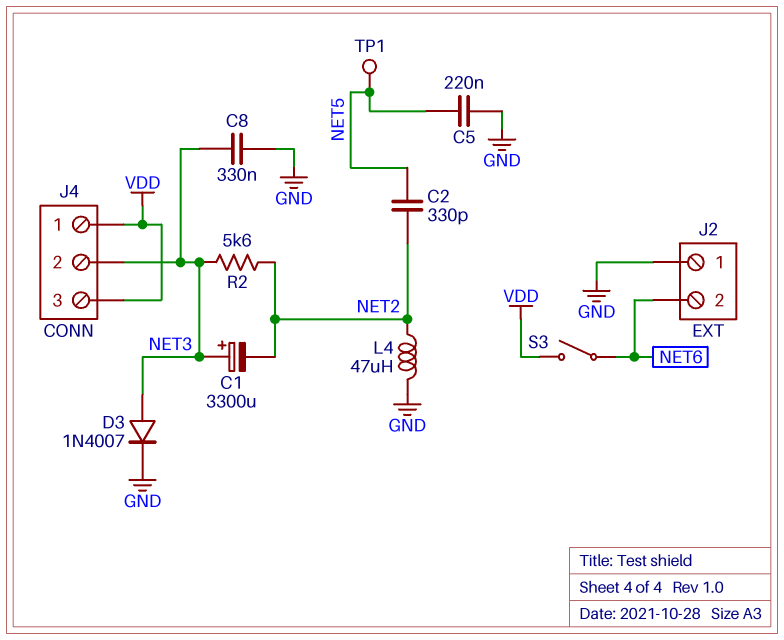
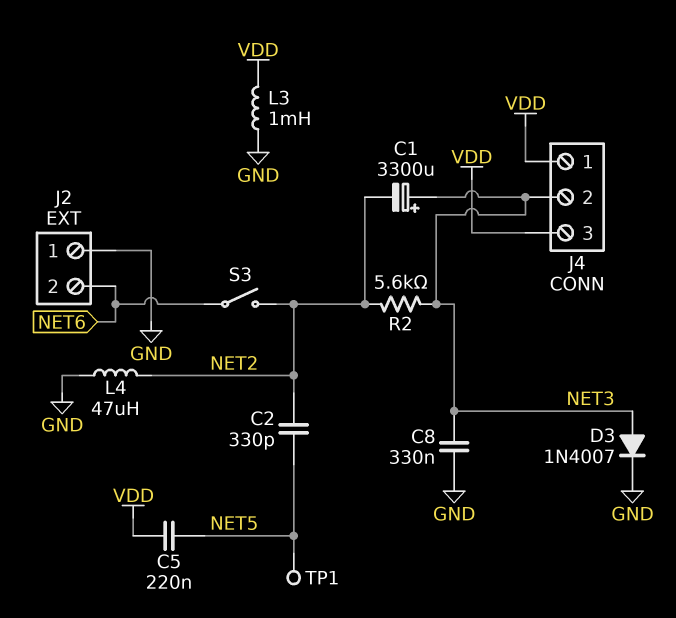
C5: 220nF (GND, NET5) -> 220nF (NET5, VDD)
L3: none -> 1mH (GND, VDD)
S3: switch (NET6, VDD) -> switch (NET2, NET6)

